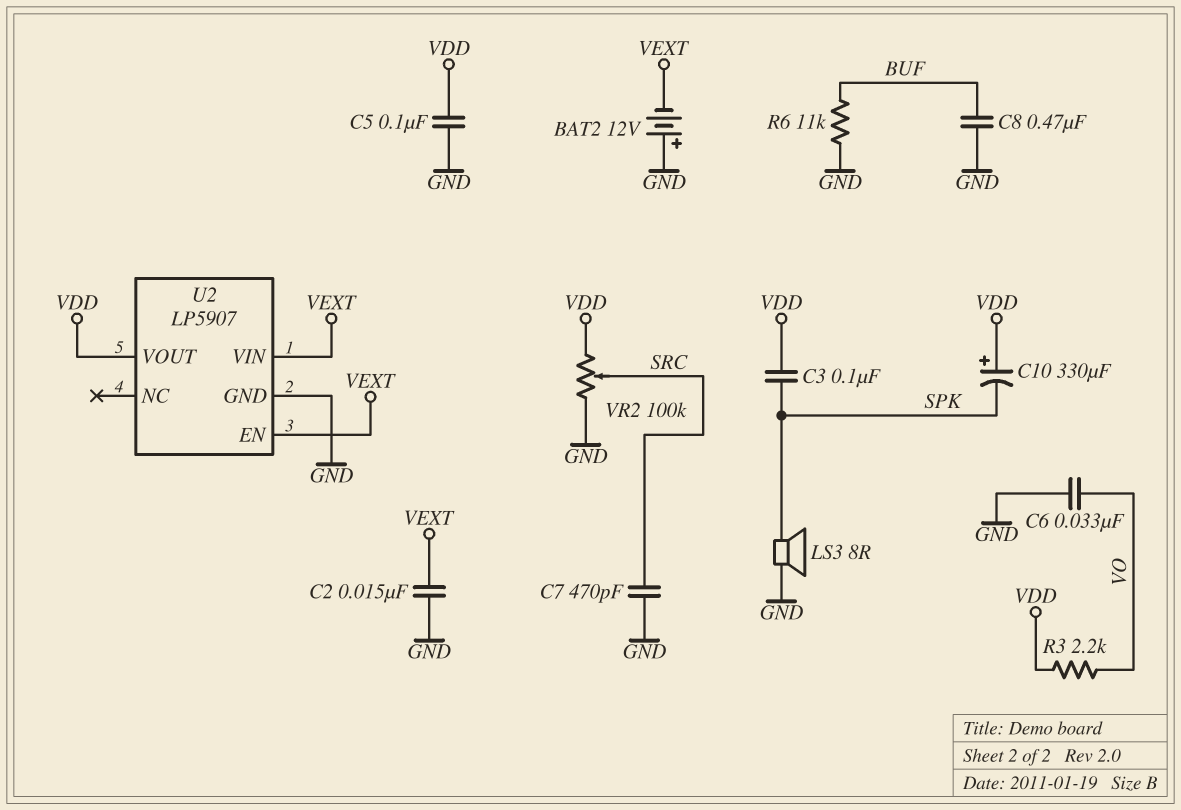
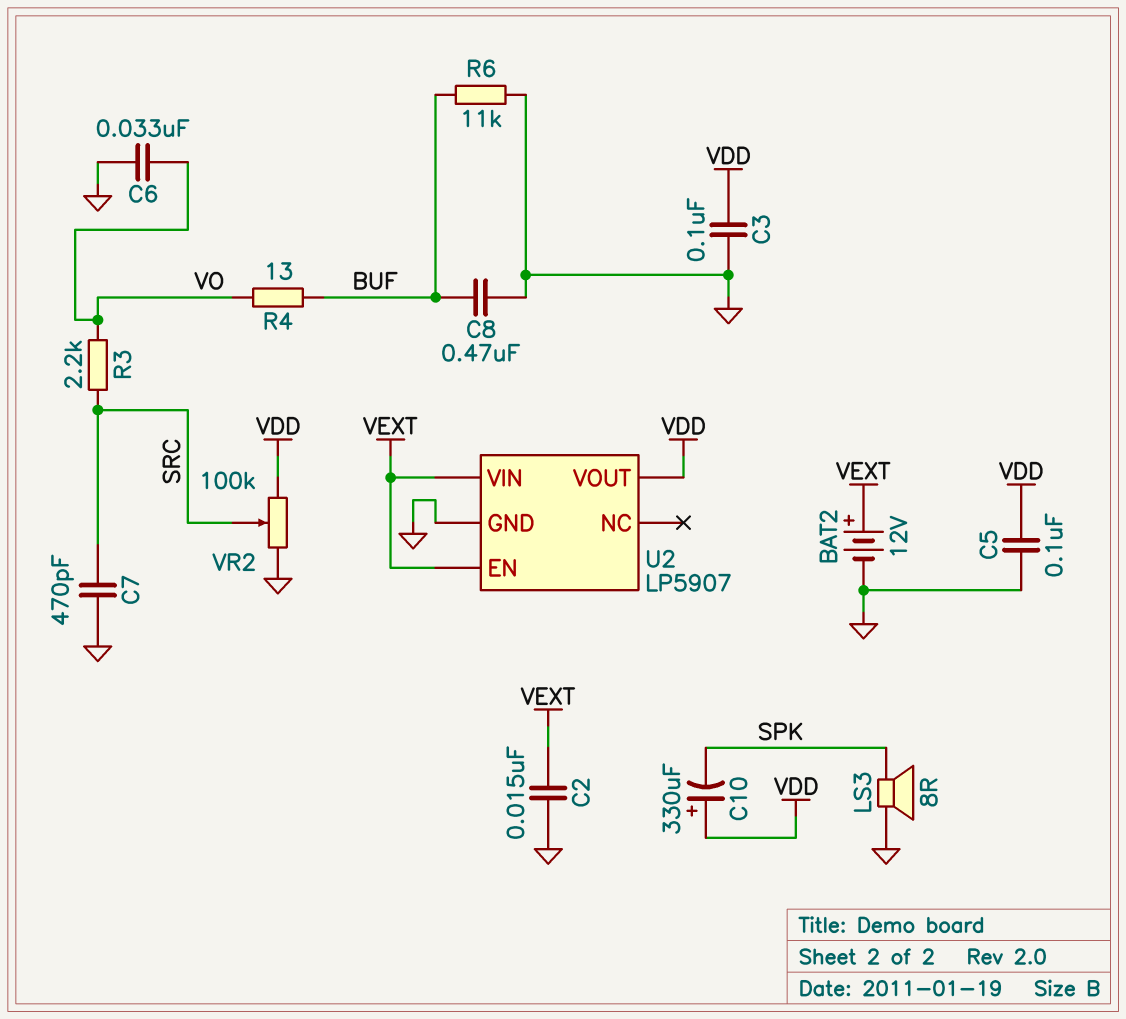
BAT2: 12V (plus GND, minus VEXT) -> 12V (plus VEXT, minus GND)
C3: 100nF (SPK, VDD) -> 100nF (GND, VDD)
R3: 2.2k (VDD, VO) -> 2.2k (SRC, VO)
R4: none -> 13 (BUF, VO)

